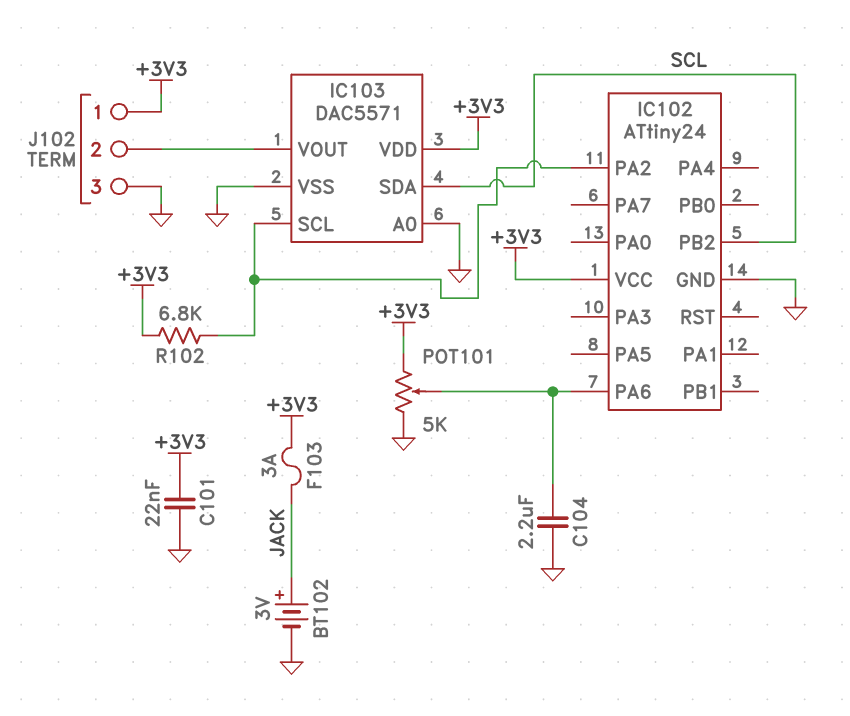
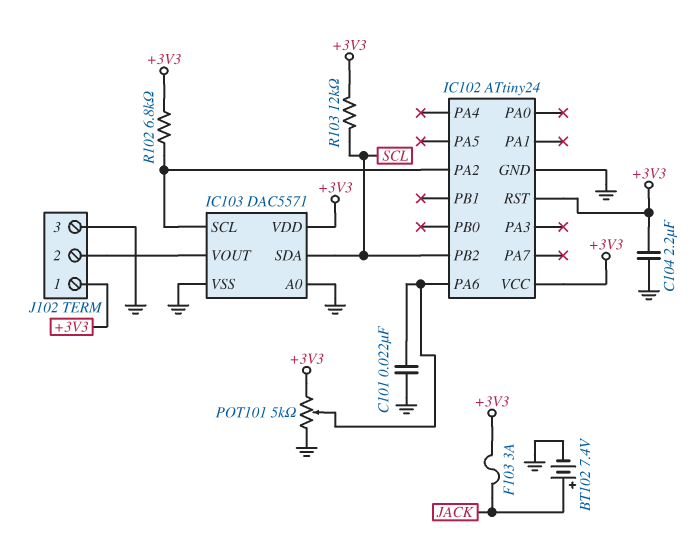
BT102: 3V (plus JACK, minus GND) -> 7.4V (plus JACK, minus GND)
C101: 22nF (+3V3, GND) -> 22nF (GND, IC102/PA6)
C104: 2.2uF (GND, IC102/PA6) -> 2.2uF (+3V3, GND)
IC102 pin RST: none -> +3V3
R103: none -> 12k (+3V3, SCL)

